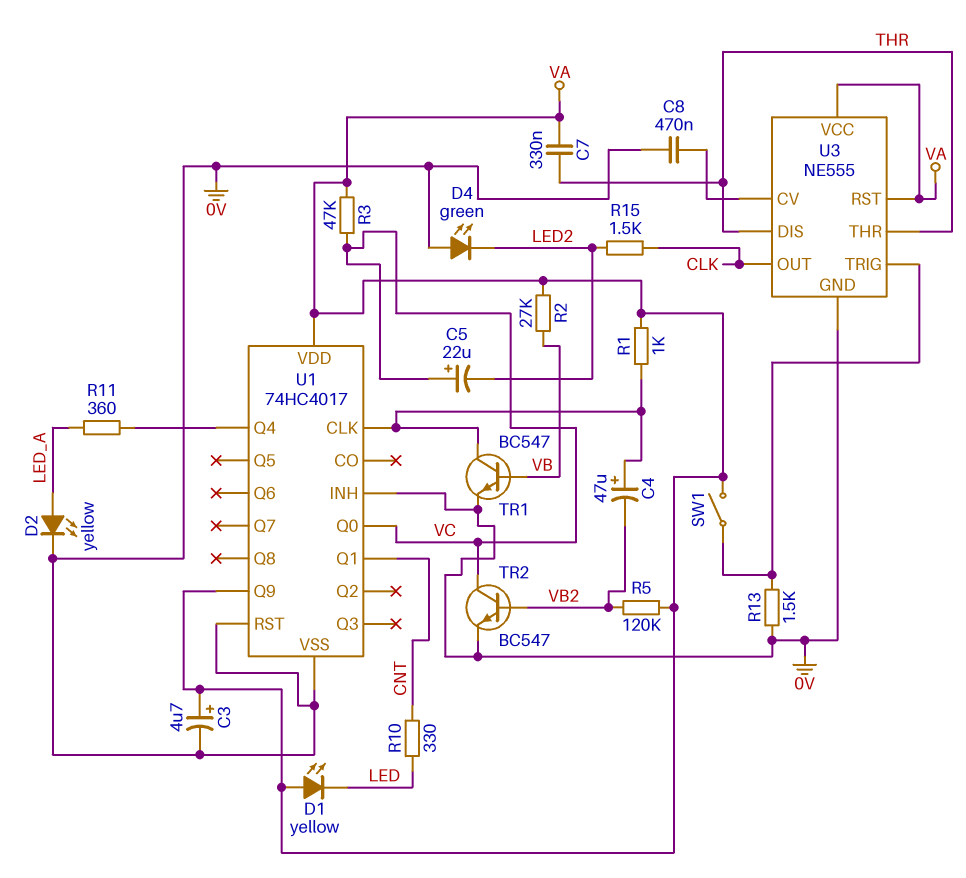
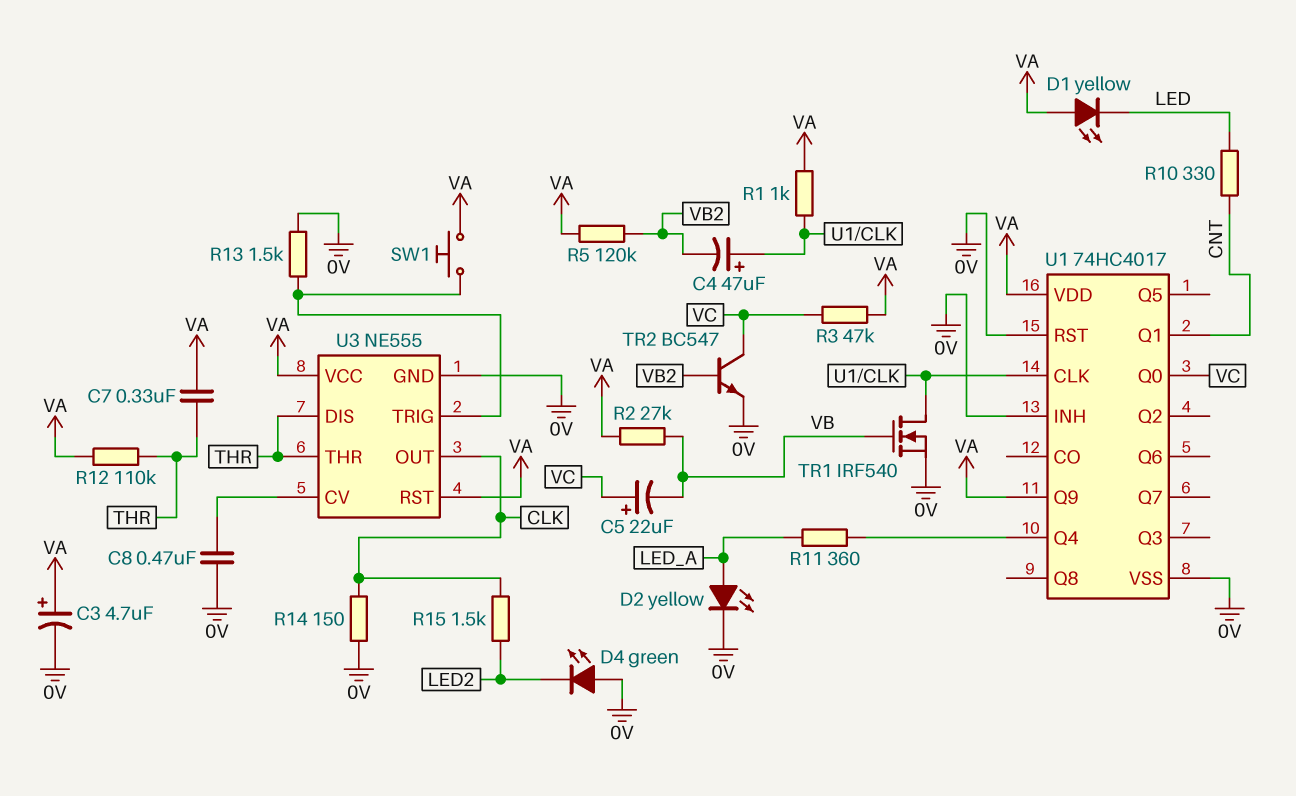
C5: 22uF (plus VC, minus LED2) -> 22uF (plus VC, minus VB)
R12: none -> 110k (THR, VA)
R14: none -> 150 (0V, CLK)
SW1: switch (U3/TRIG, VA) -> button (U3/TRIG, VA)
TR1: NPN BC547 (B VB, C U1/CLK, E 0V) -> NMOS IRF540 (G VB, D U1/CLK, S 0V)

